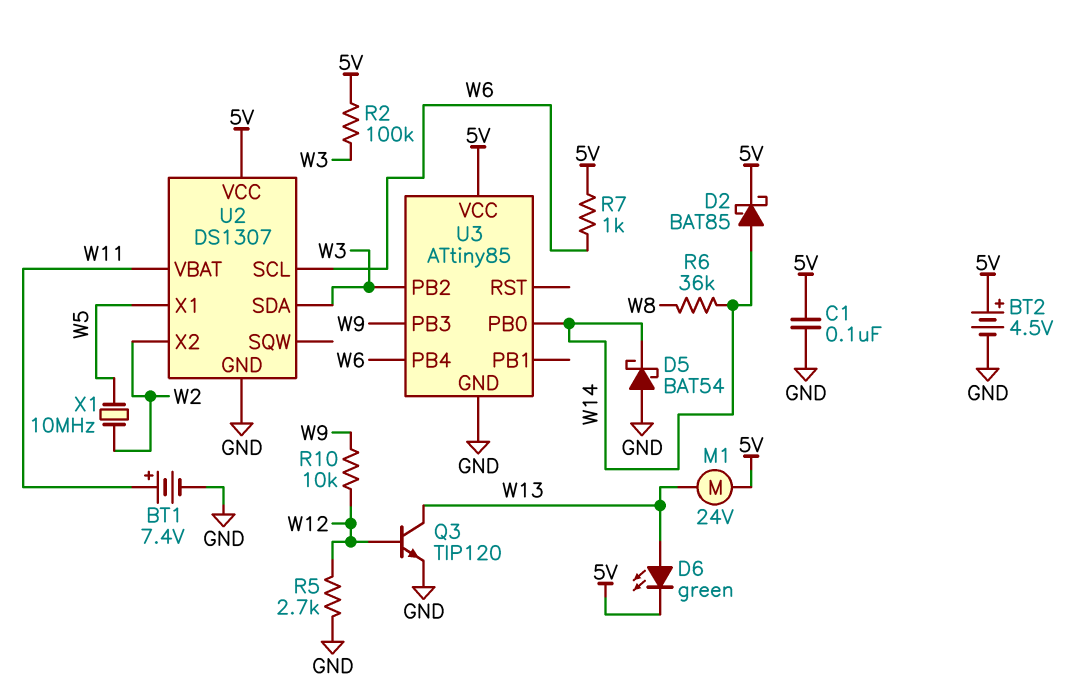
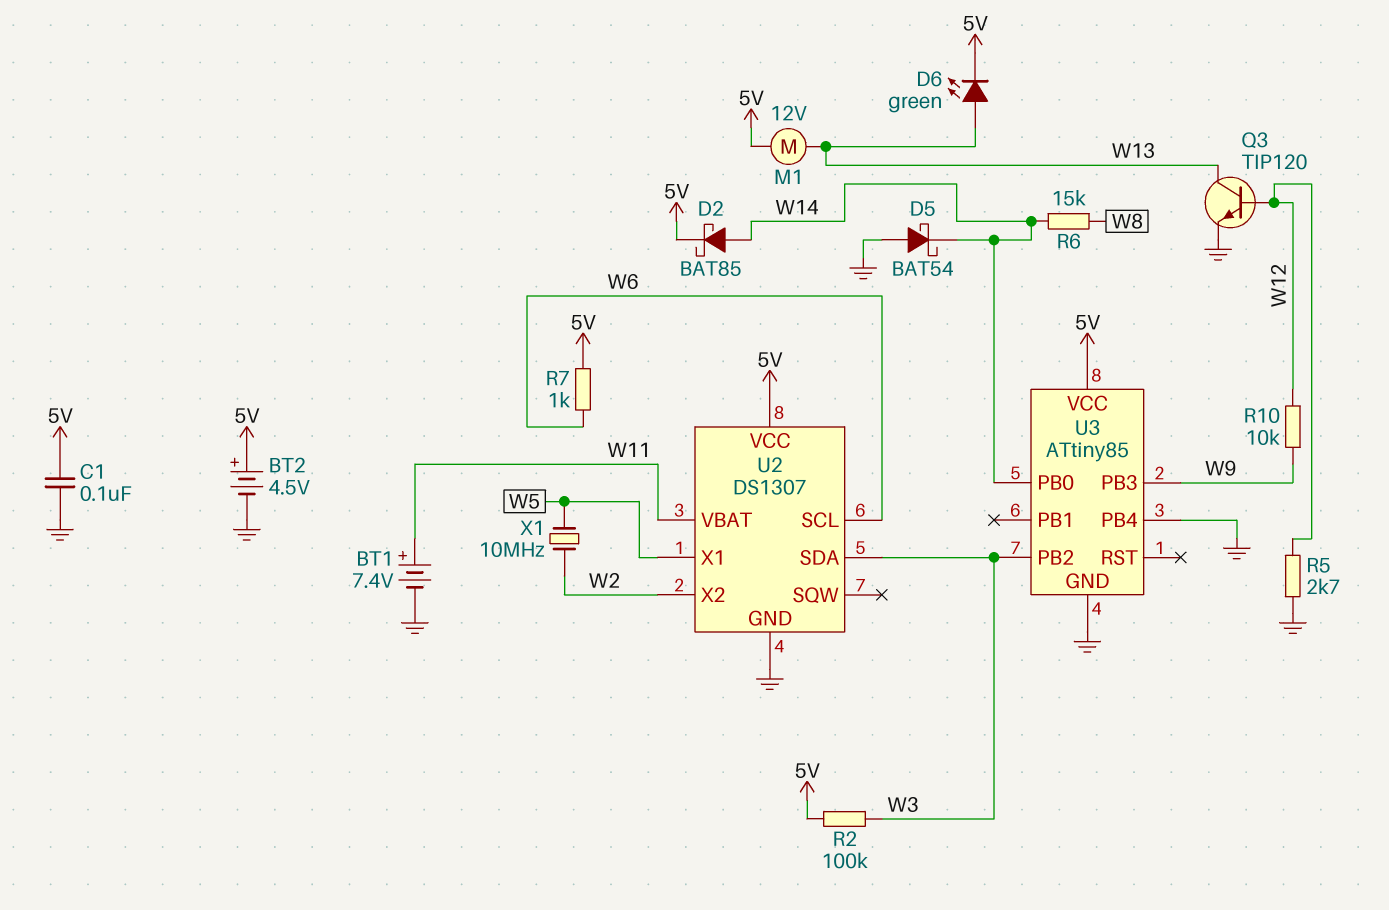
M1: motor 24V (5V, W13) -> motor 12V (5V, W13)
R6: 36k (W8, W14) -> 15k (W8, W14)
U3 pin PB4: W6 -> GND

